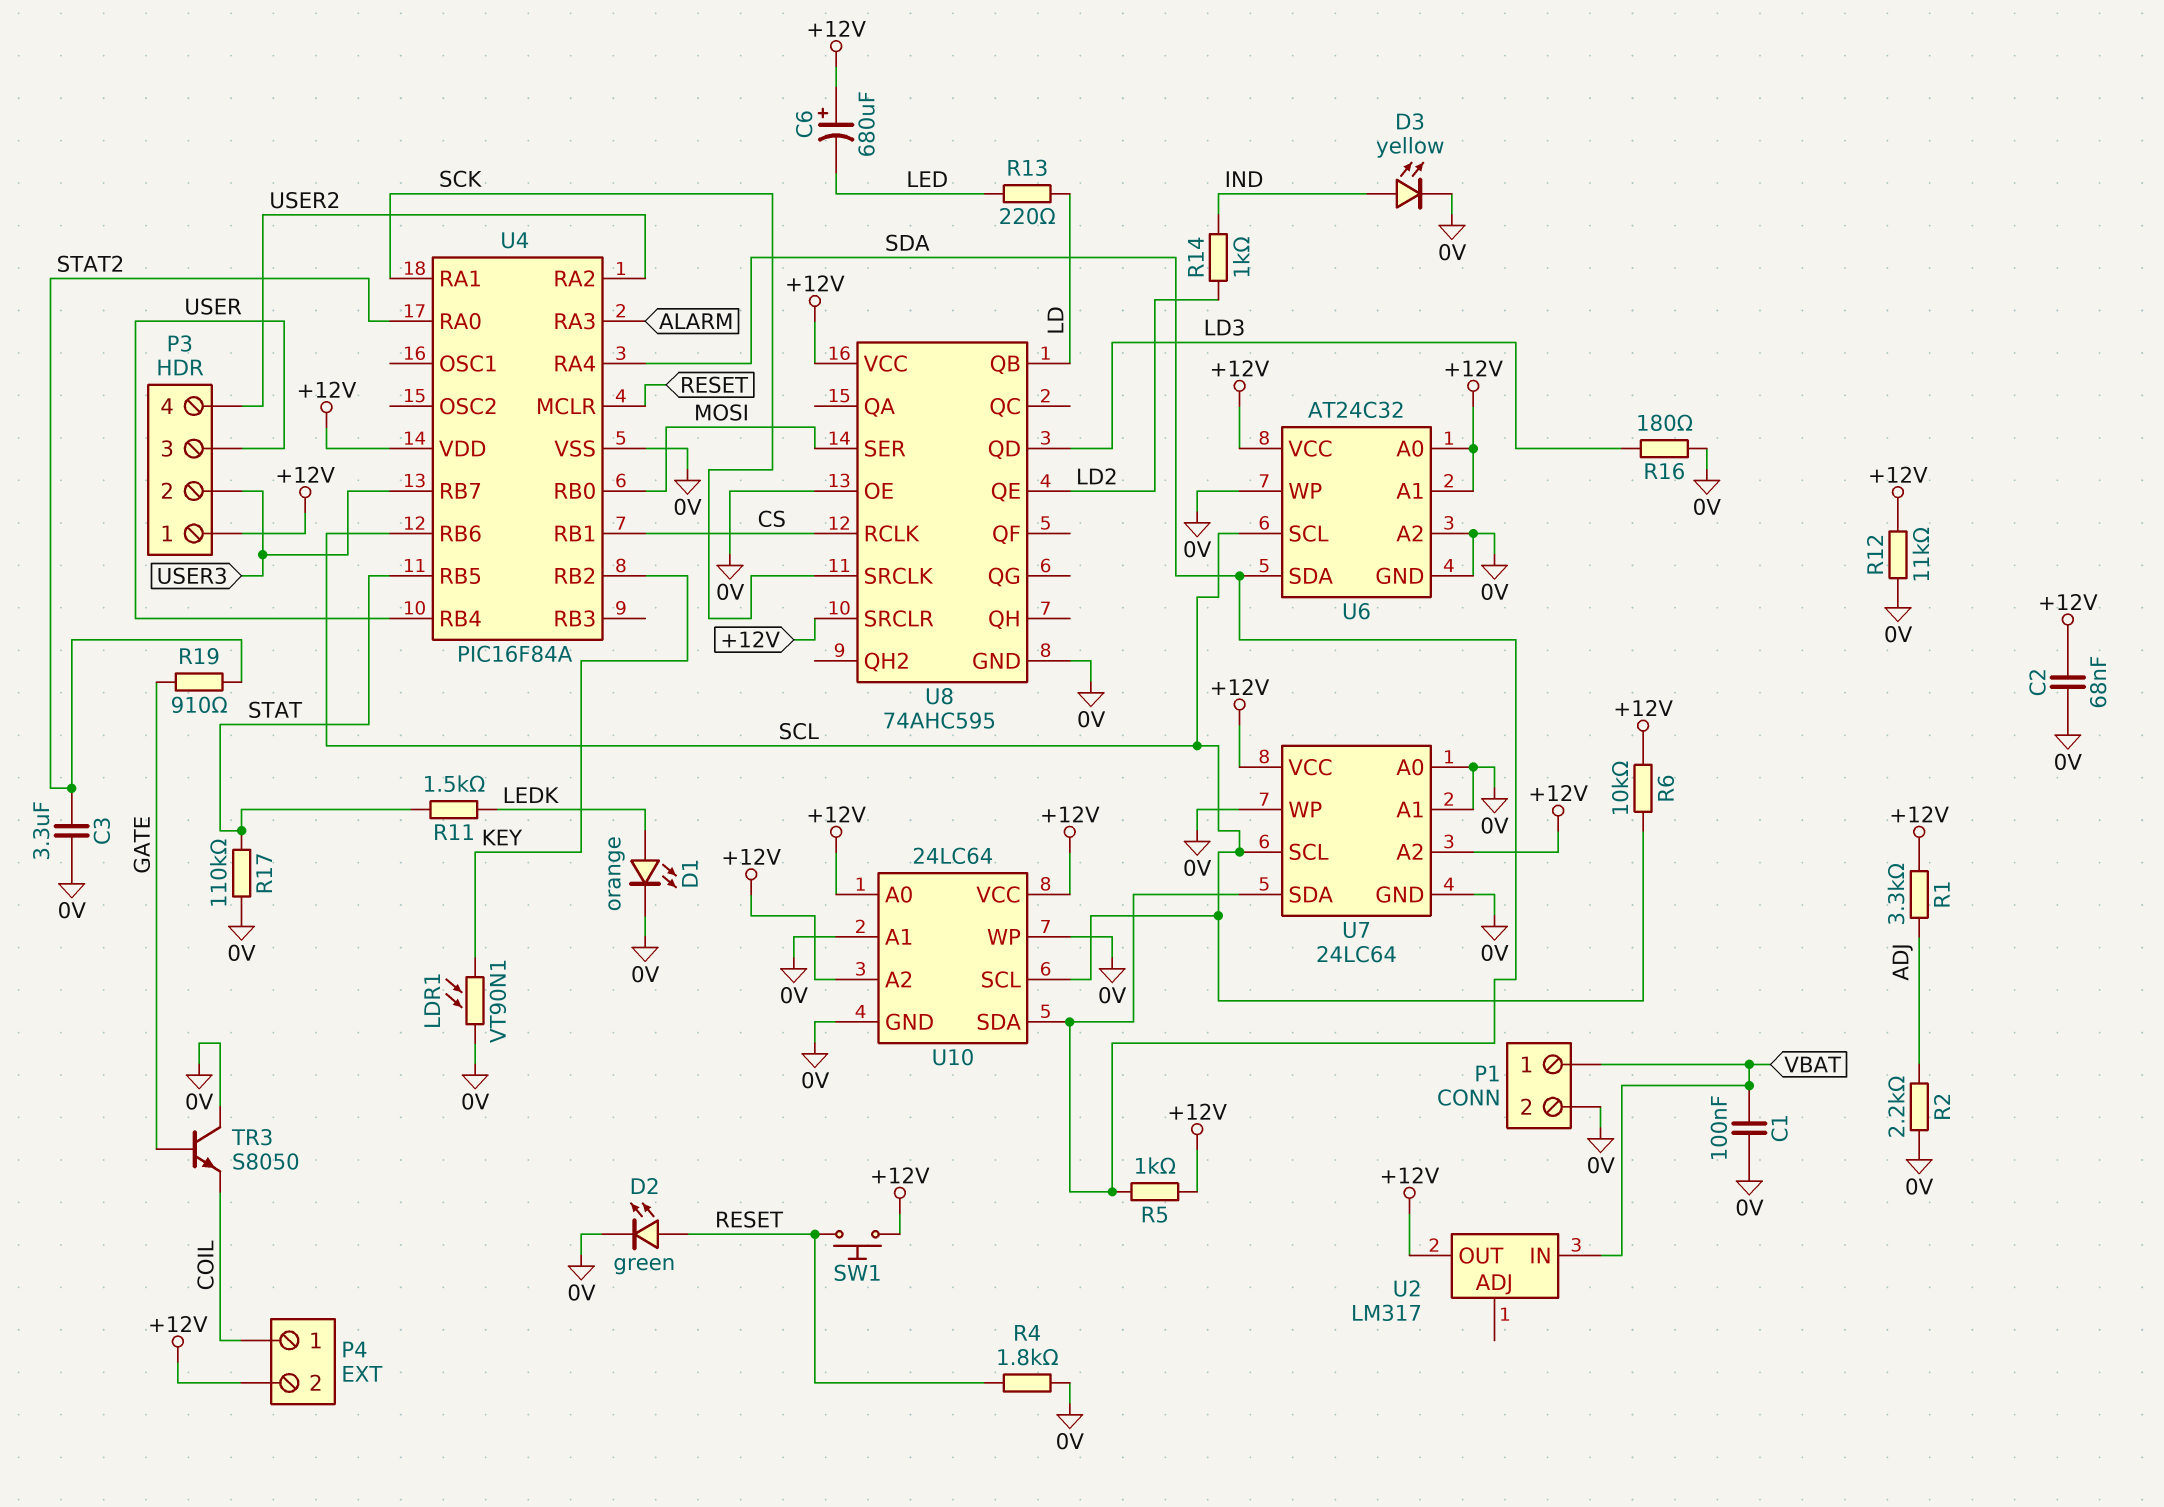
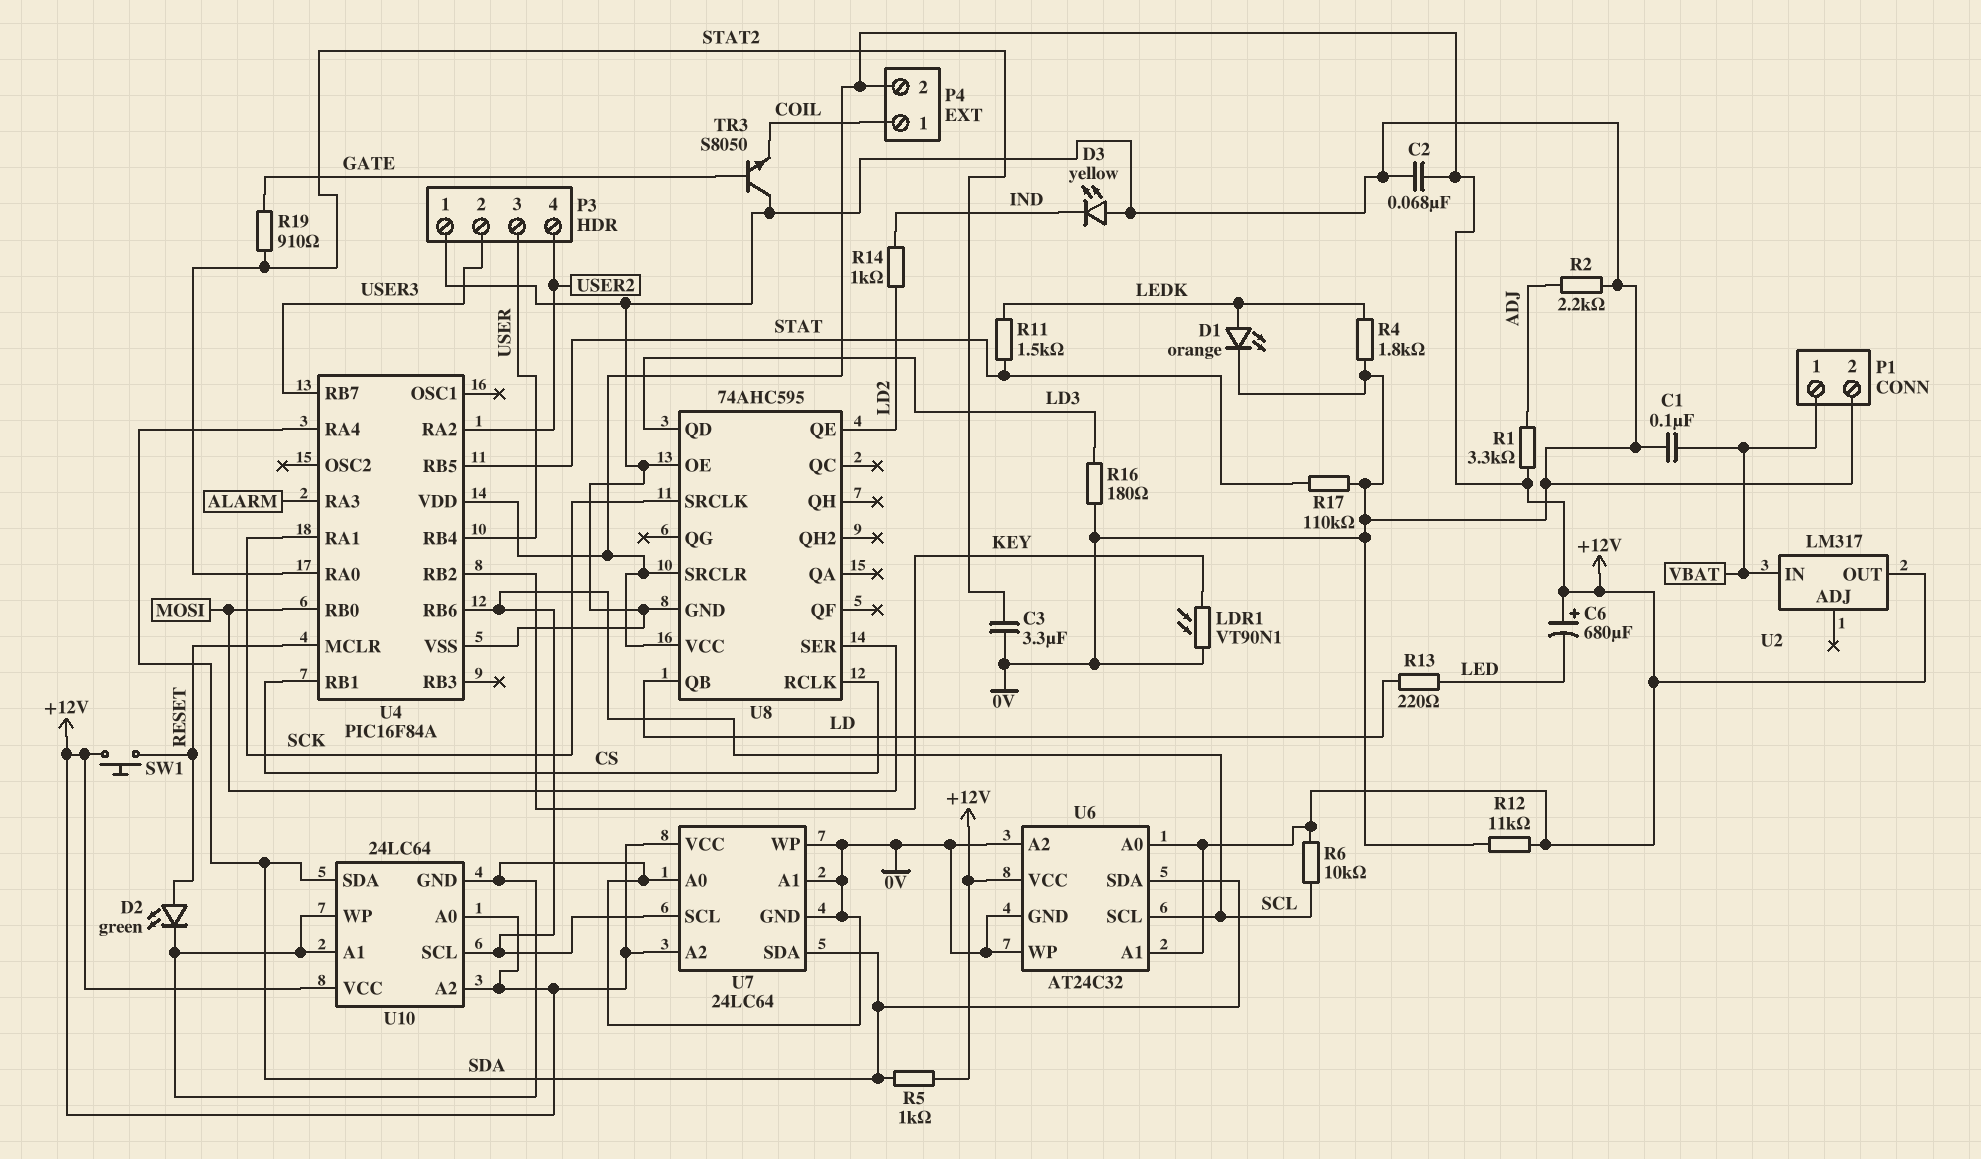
D3: LED yellow (A IND, K 0V) -> LED yellow (A 0V, K IND)
P3 pin 1: +12V -> 0V
R4: 1.8k (0V, RESET) -> 1.8k (0V, LEDK)

